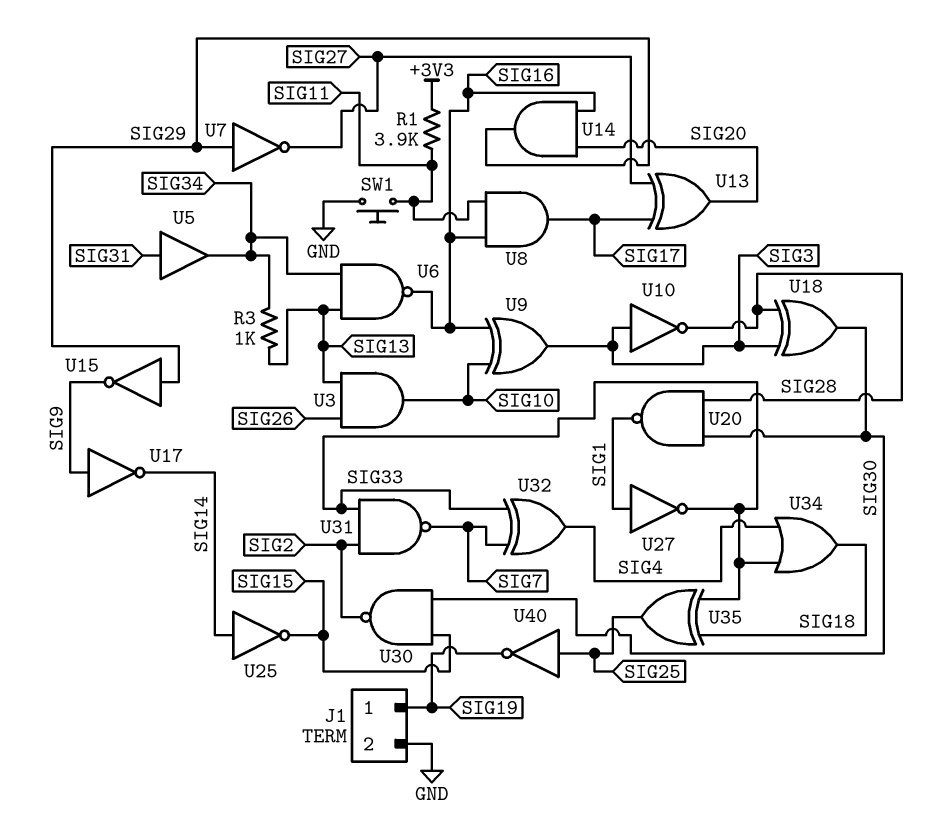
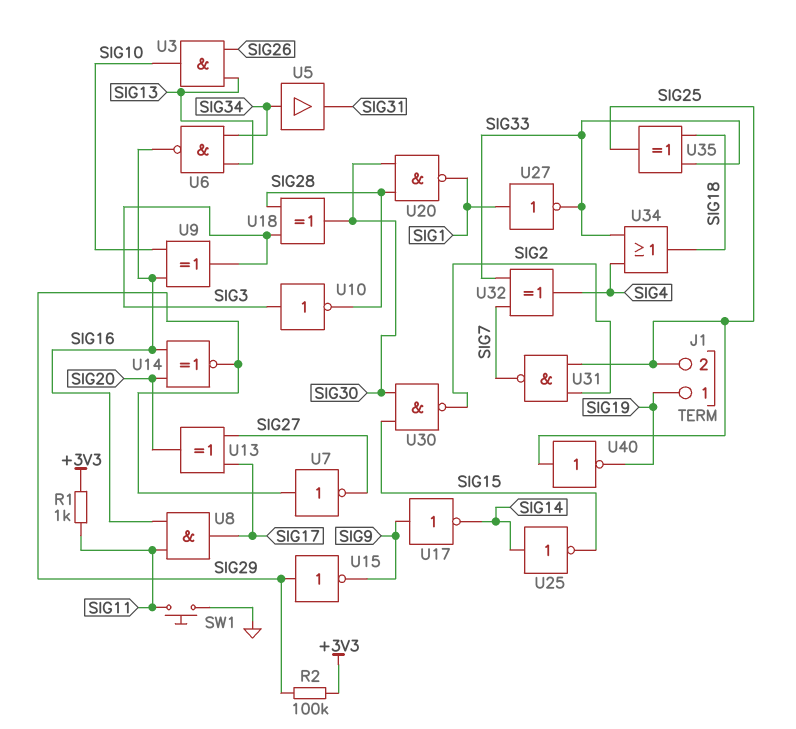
J1 pin 2: GND -> SIG25
R1: 3.9k (+3V3, SIG11) -> 1k (+3V3, SIG11)
R2: none -> 100k (+3V3, SIG29)
R3: 1k (SIG13, SIG34) -> none
U5: buffer (in SIG31, out SIG34) -> buffer (in SIG34, out SIG31)
U14: AND (in SIG16, in SIG20, out SIG29) -> XNOR (in SIG16, in SIG20, out SIG29)
U31: NAND (in SIG2, in SIG33, out SIG7) -> NAND (in SIG2, in SIG25, out SIG7)

